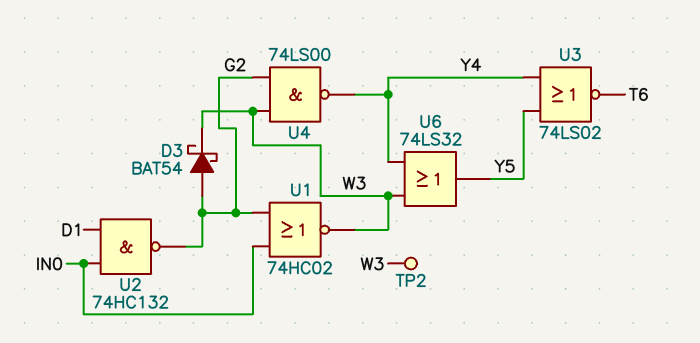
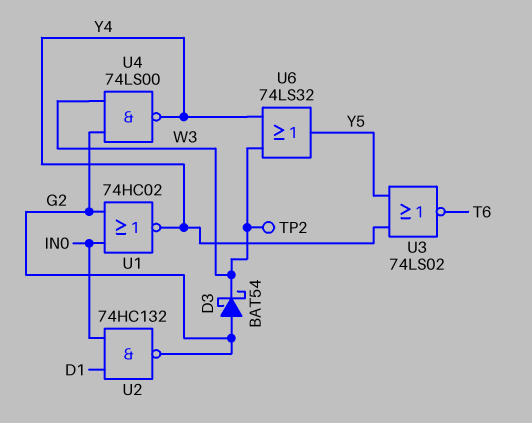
U1: NOR 74HC02 (in G2, in IN0, out W3) -> NOR 74HC02 (in G2, in IN0, out Y4)

